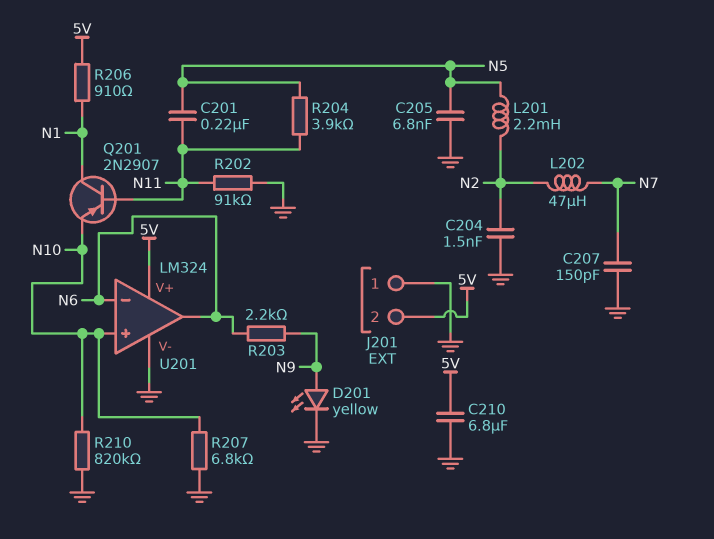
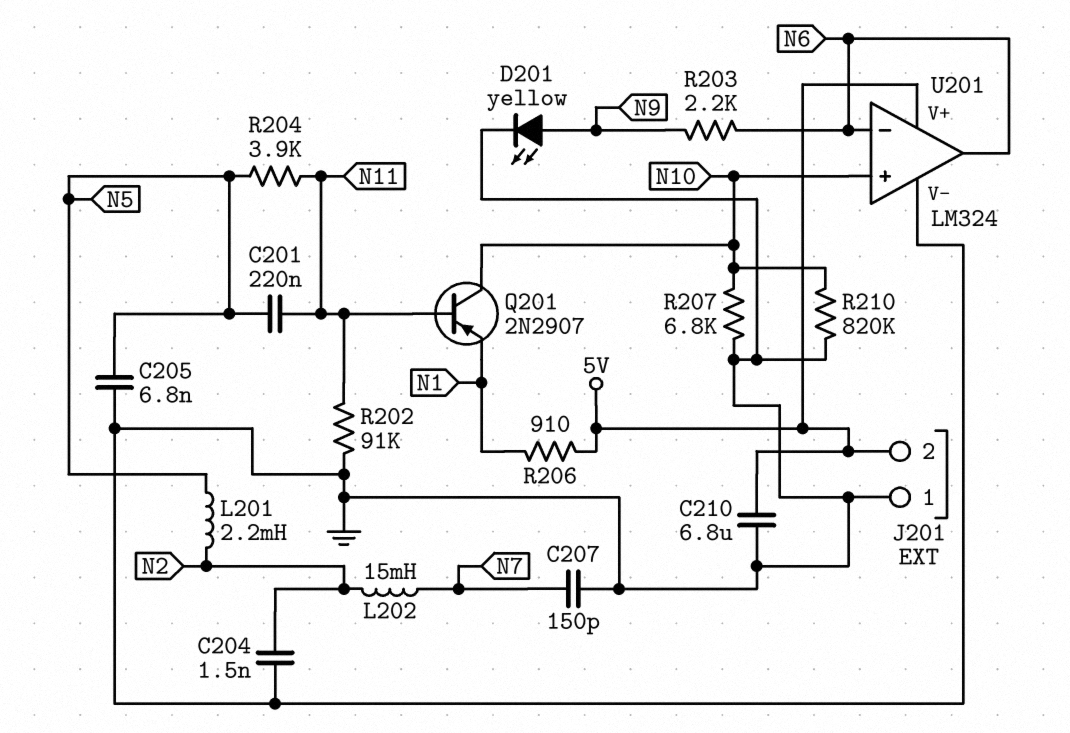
L202: 47uH (N2, N7) -> 15mH (N2, N7)
Q201: PNP 2N2907 (B N11, C N1, E N10) -> PNP 2N2907 (B N11, C N10, E N1)

